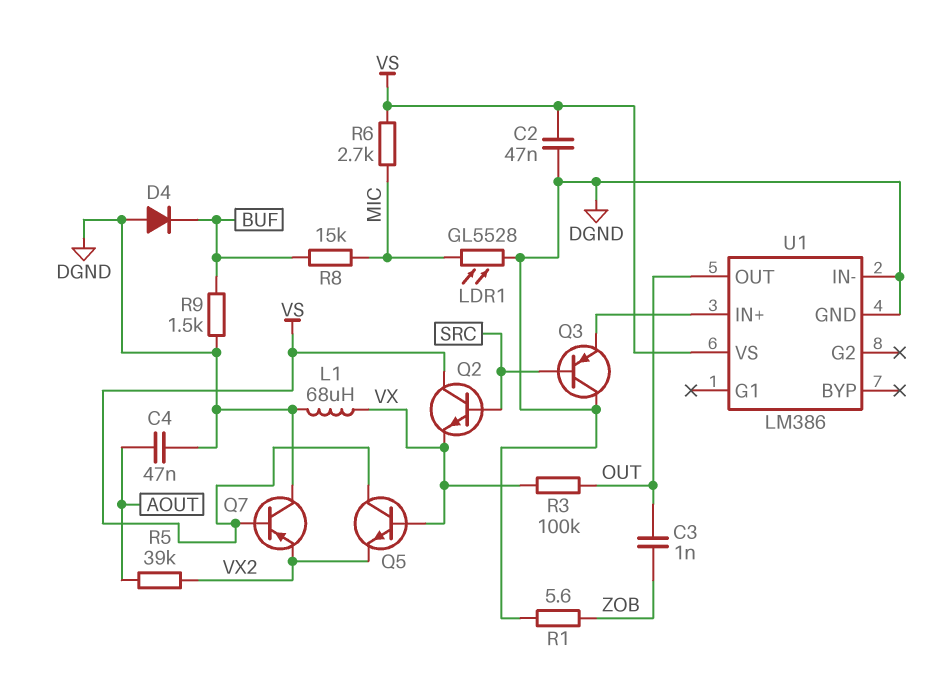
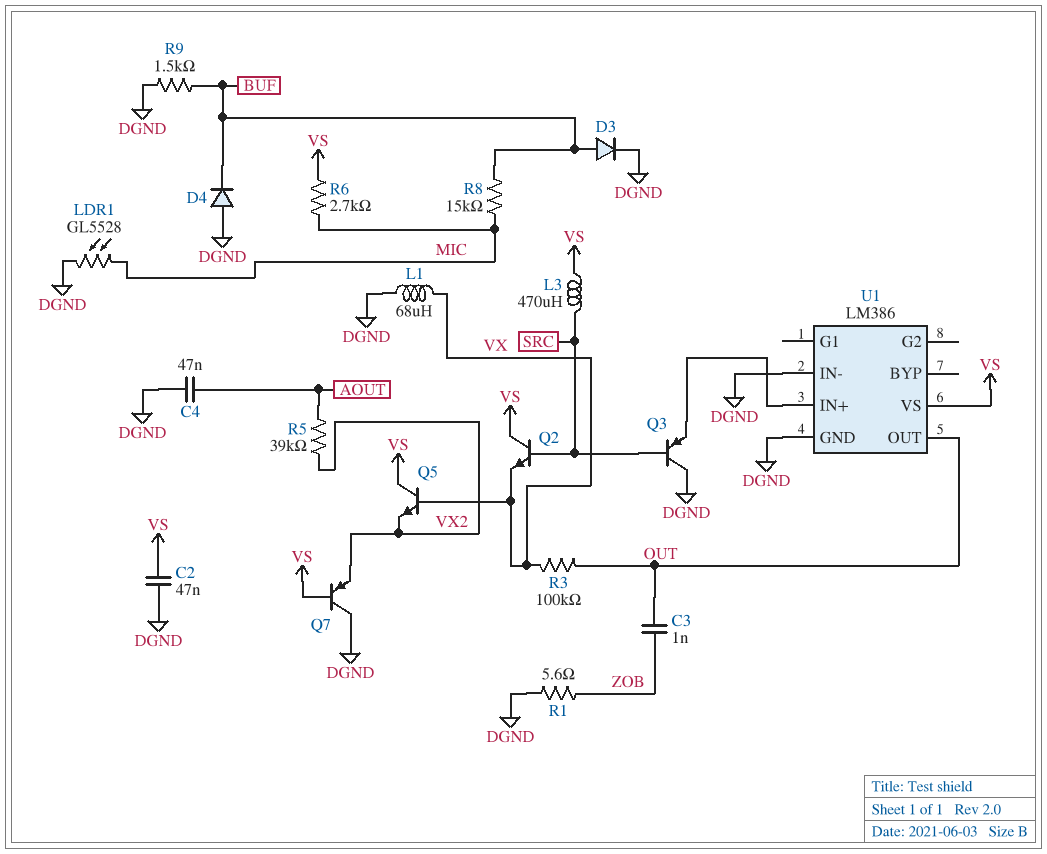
D3: none -> diode (A BUF, K DGND)
L3: none -> 470uH (SRC, VS)

